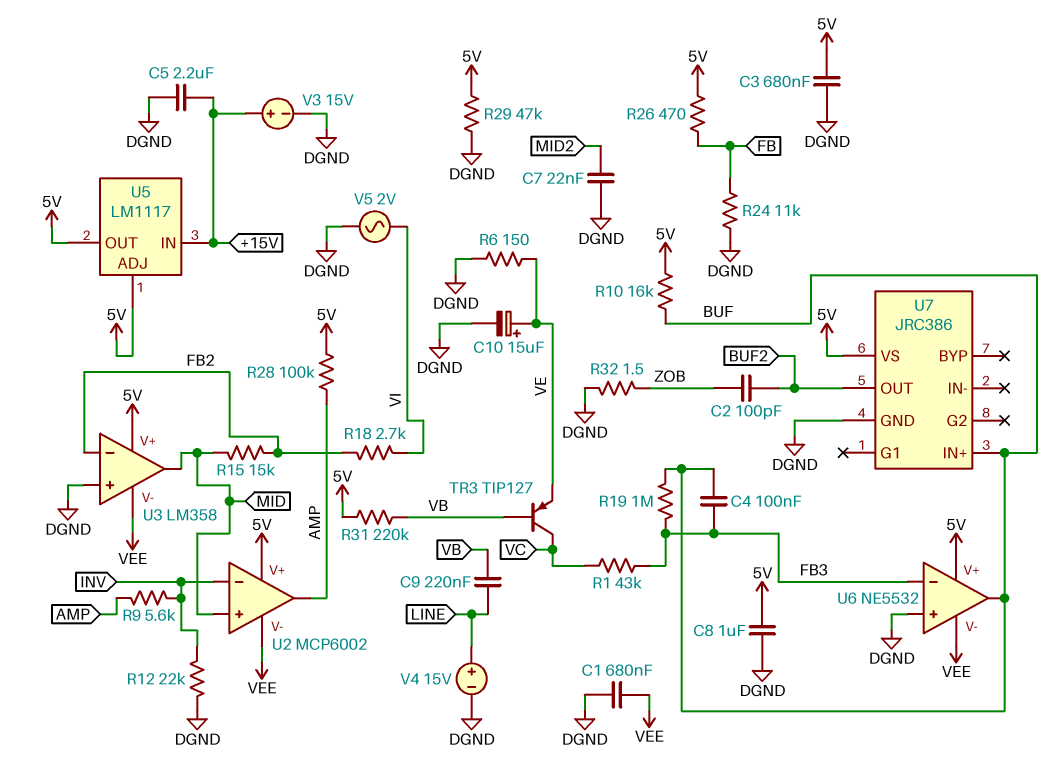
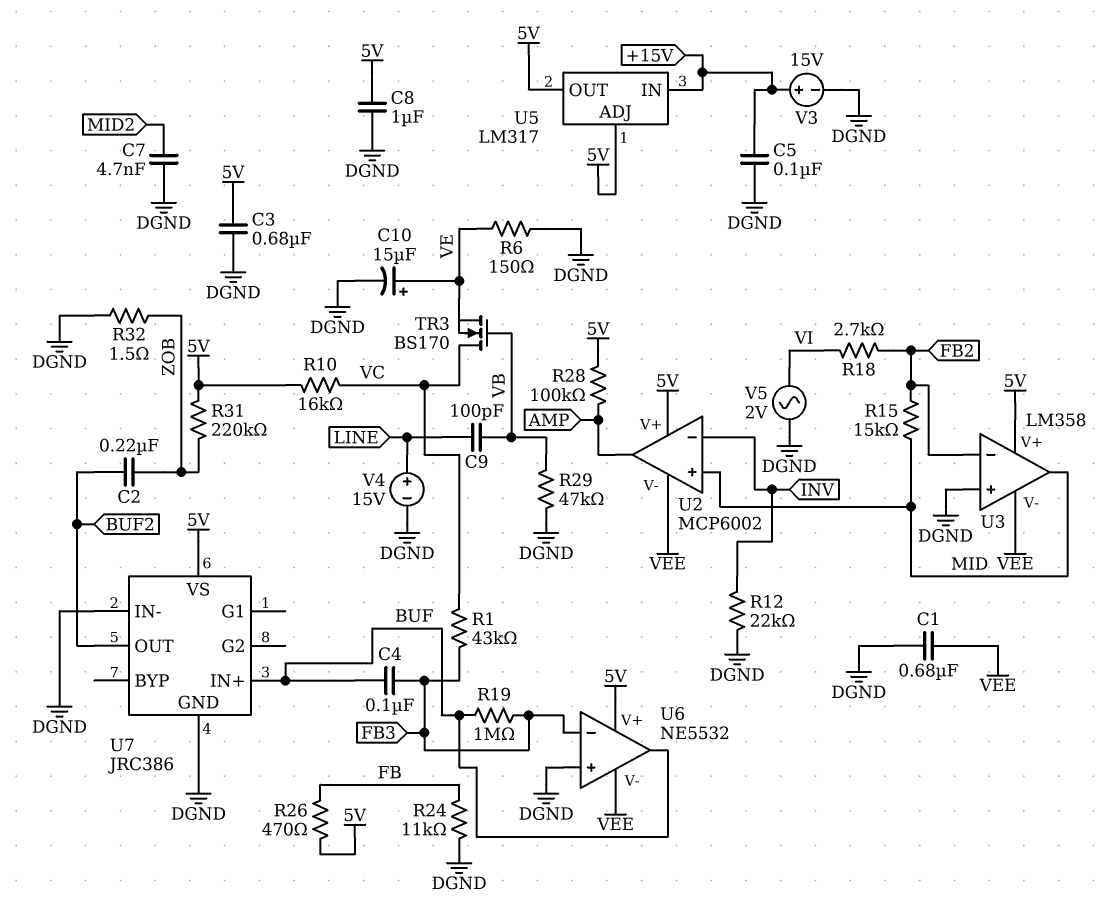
C2: 100pF (BUF2, ZOB) -> 220nF (BUF2, ZOB)
C5: 2.2uF (+15V, DGND) -> 100nF (+15V, DGND)
C7: 22nF (DGND, MID2) -> 4.7nF (DGND, MID2)
C9: 220nF (LINE, VB) -> 100pF (LINE, VB)
R9: 5.6k (AMP, INV) -> none
R10: 16k (5V, BUF) -> 16k (5V, VC)
R29: 47k (5V, DGND) -> 47k (DGND, VB)
R31: 220k (5V, VB) -> 220k (5V, ZOB)
TR3: PNP TIP127 (B VB, C VC, E VE) -> NMOS BS170 (G VB, D VC, S VE)
U5: LM1117 -> LM317
U7 pin IN-: none -> DGND

